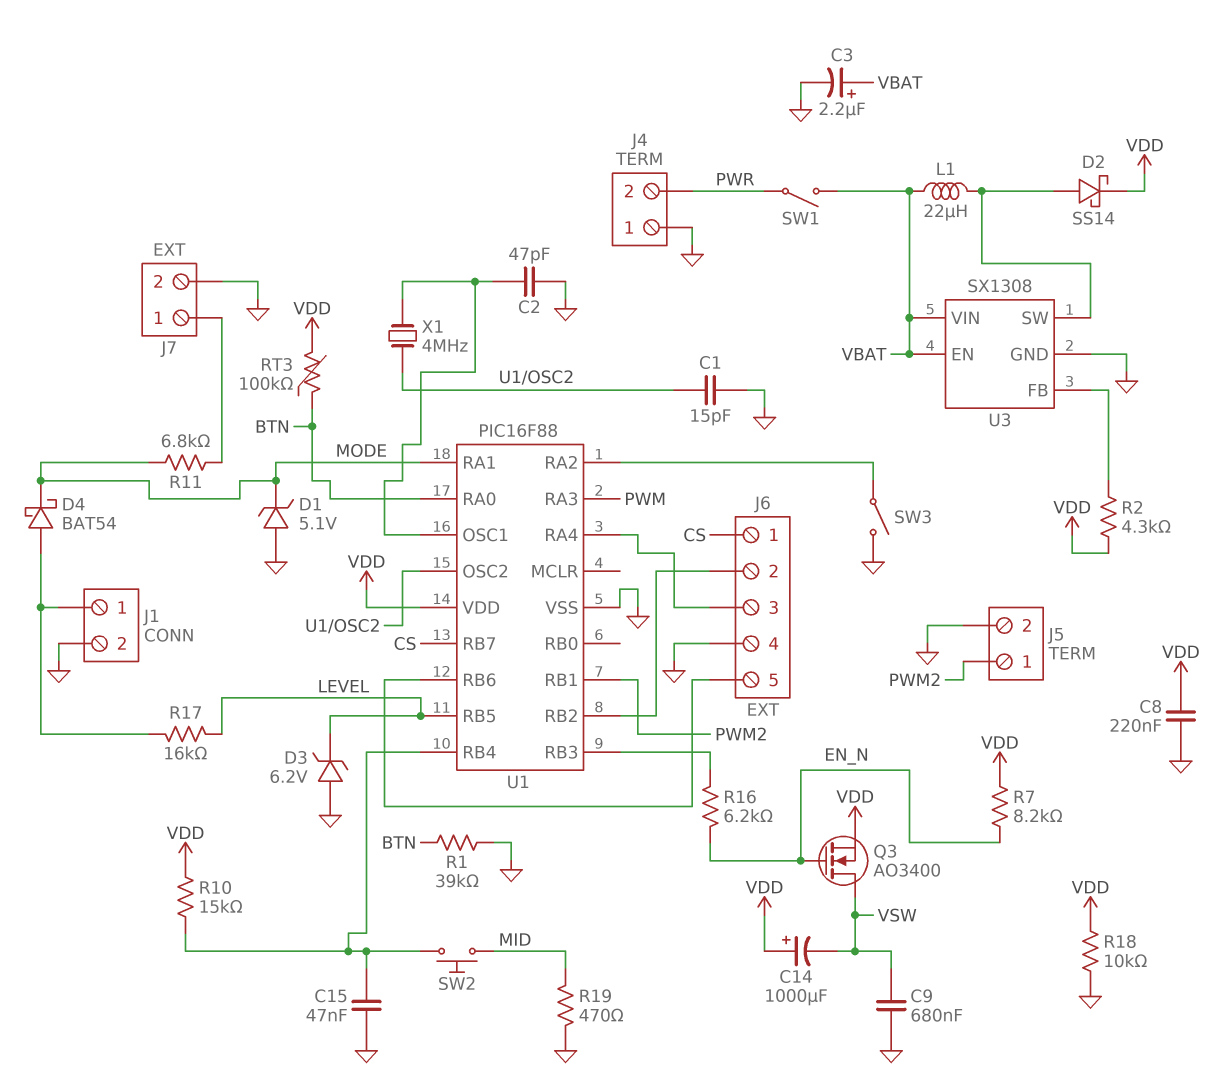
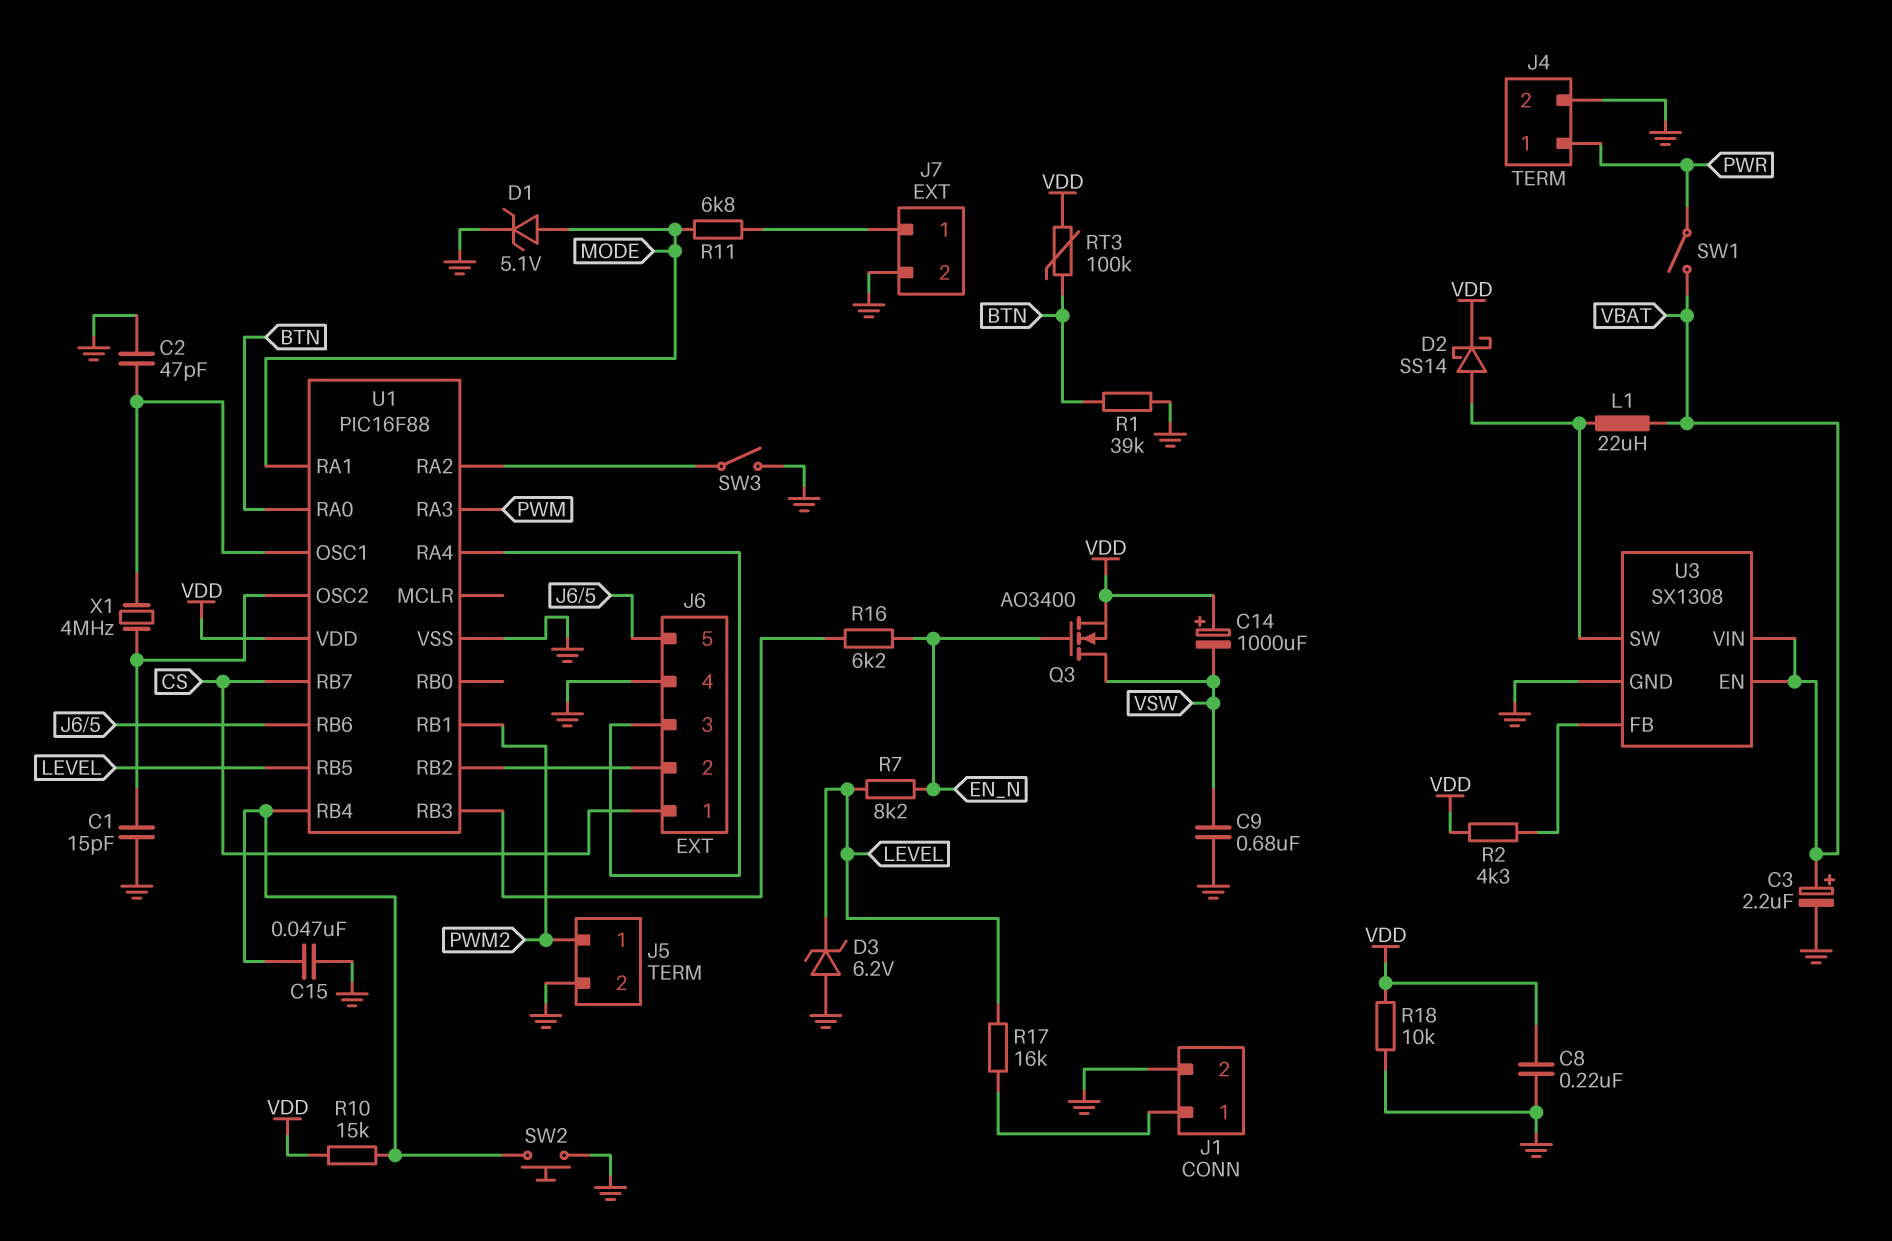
D1: zener 5.1V (A GND, K MODE) -> zener 5.1V (A MODE, K GND)
D4: schottky BAT54 (A J1/1, K MODE) -> none
J4 pin 1: GND -> PWR
J4 pin 2: PWR -> GND
R7: 8.2k (EN_N, VDD) -> 8.2k (EN_N, LEVEL)
R19: 470 (GND, MID) -> none
SW2: button (MID, U1/RB4) -> button (GND, U1/RB4)

